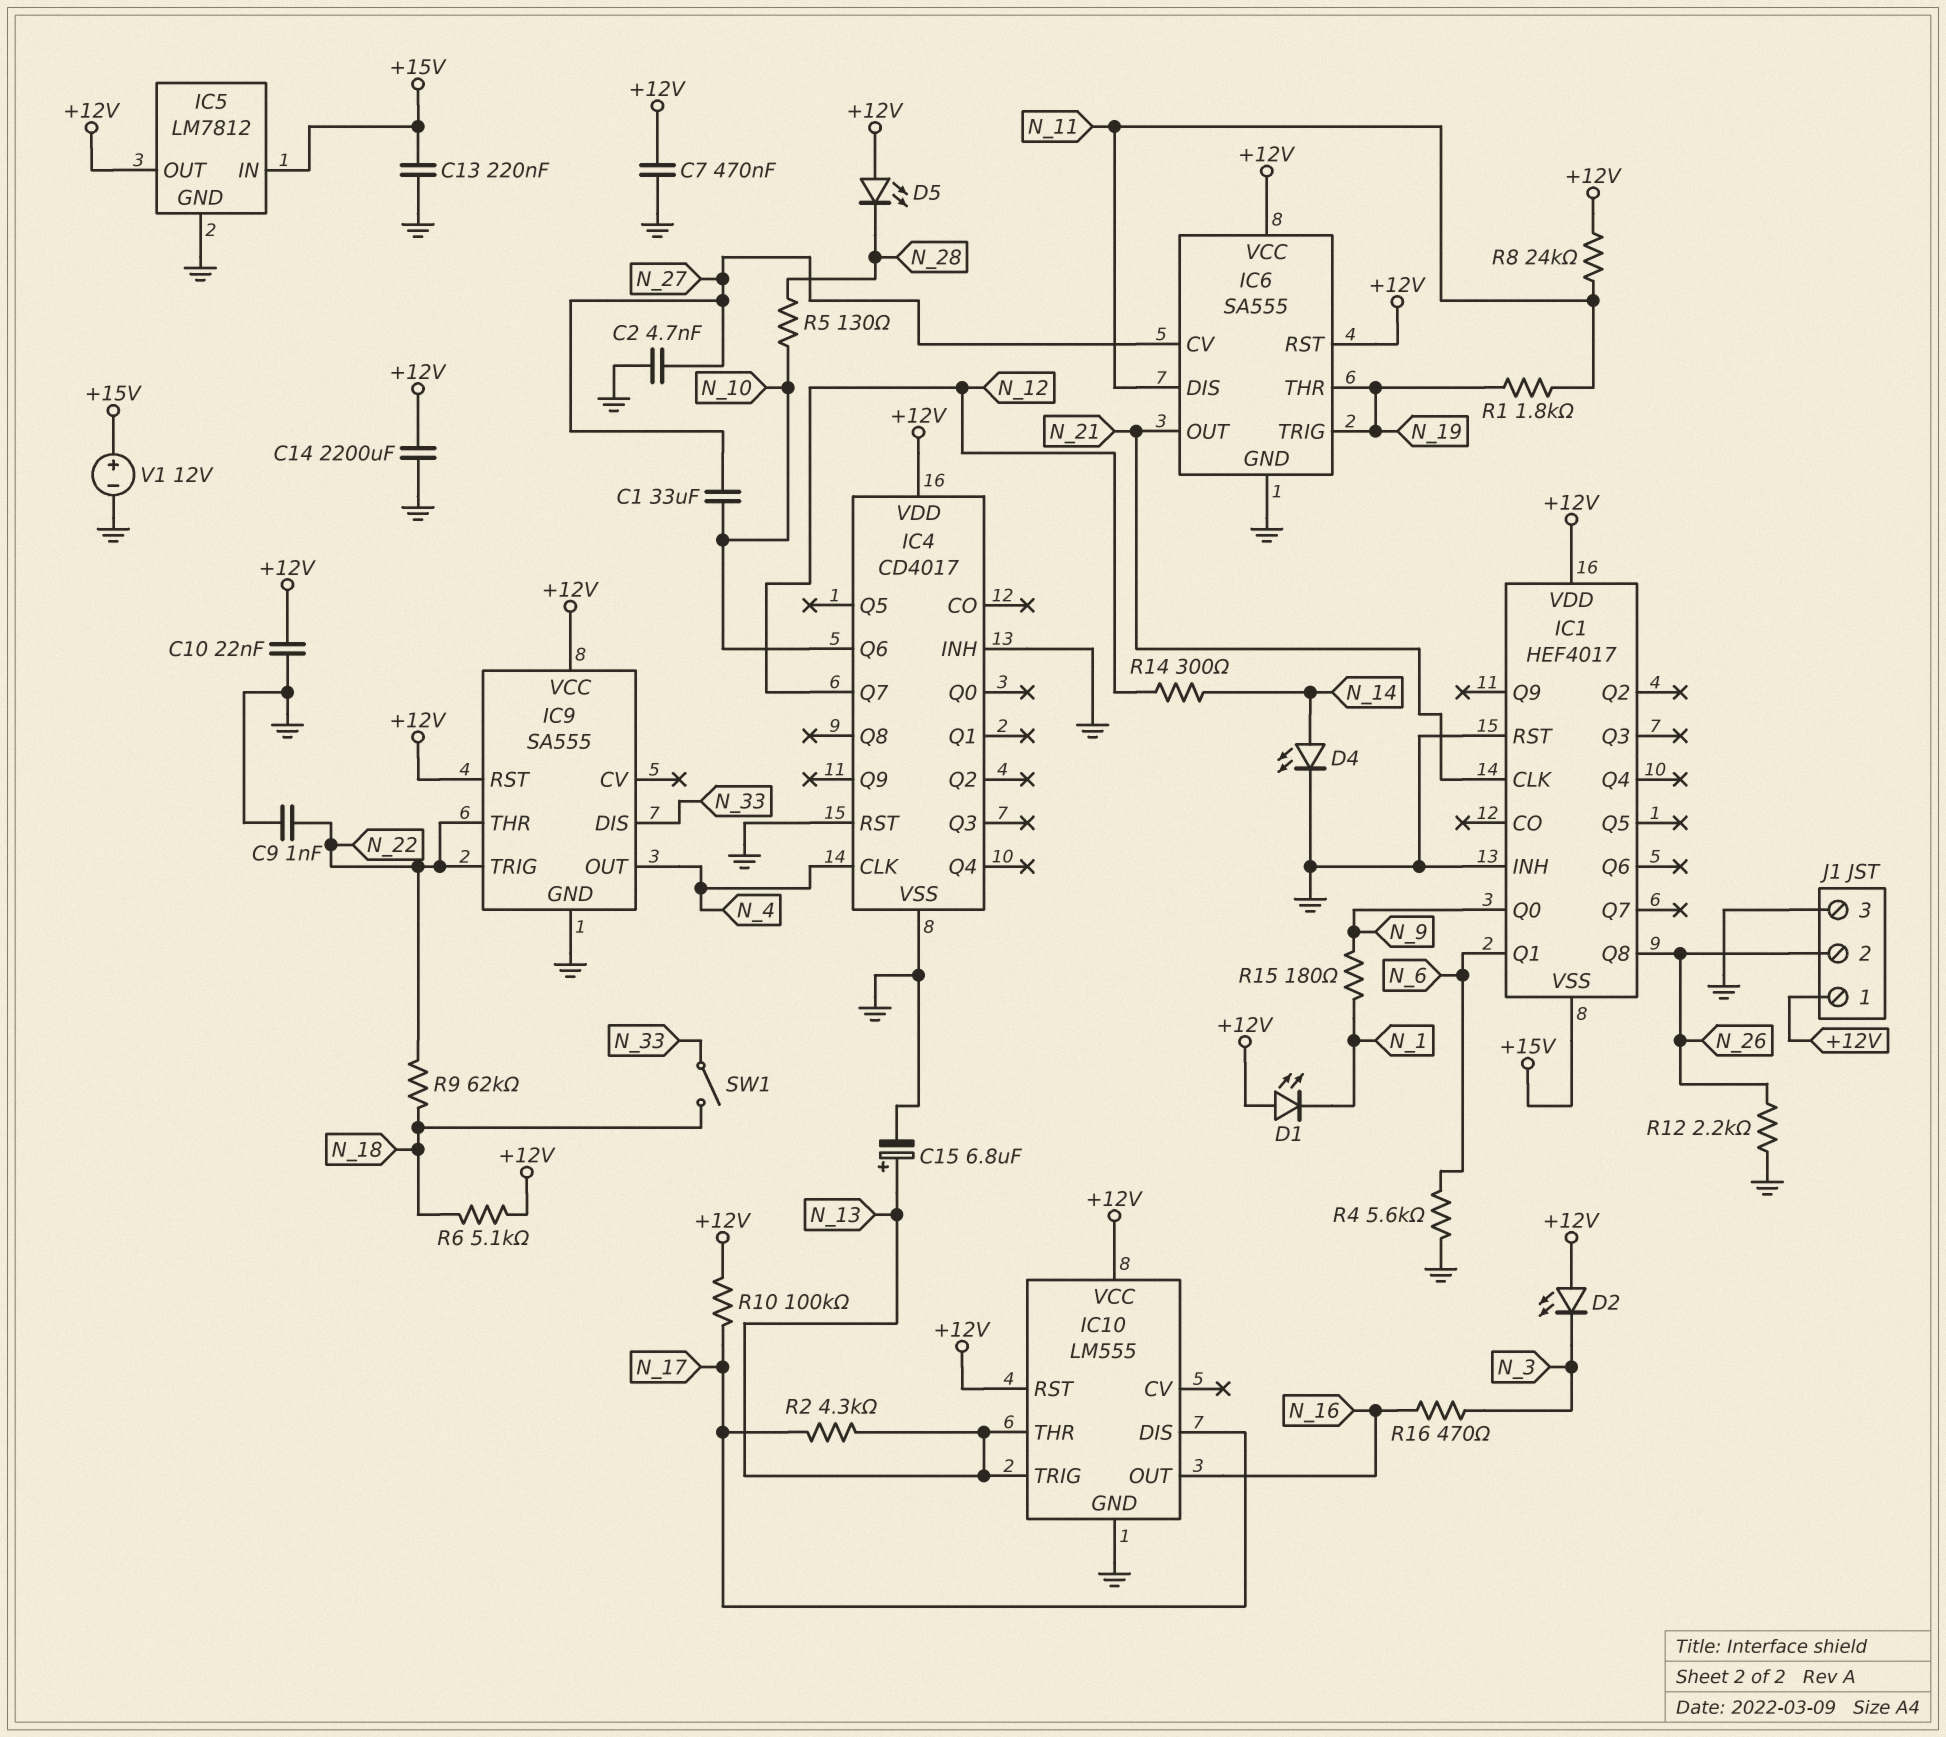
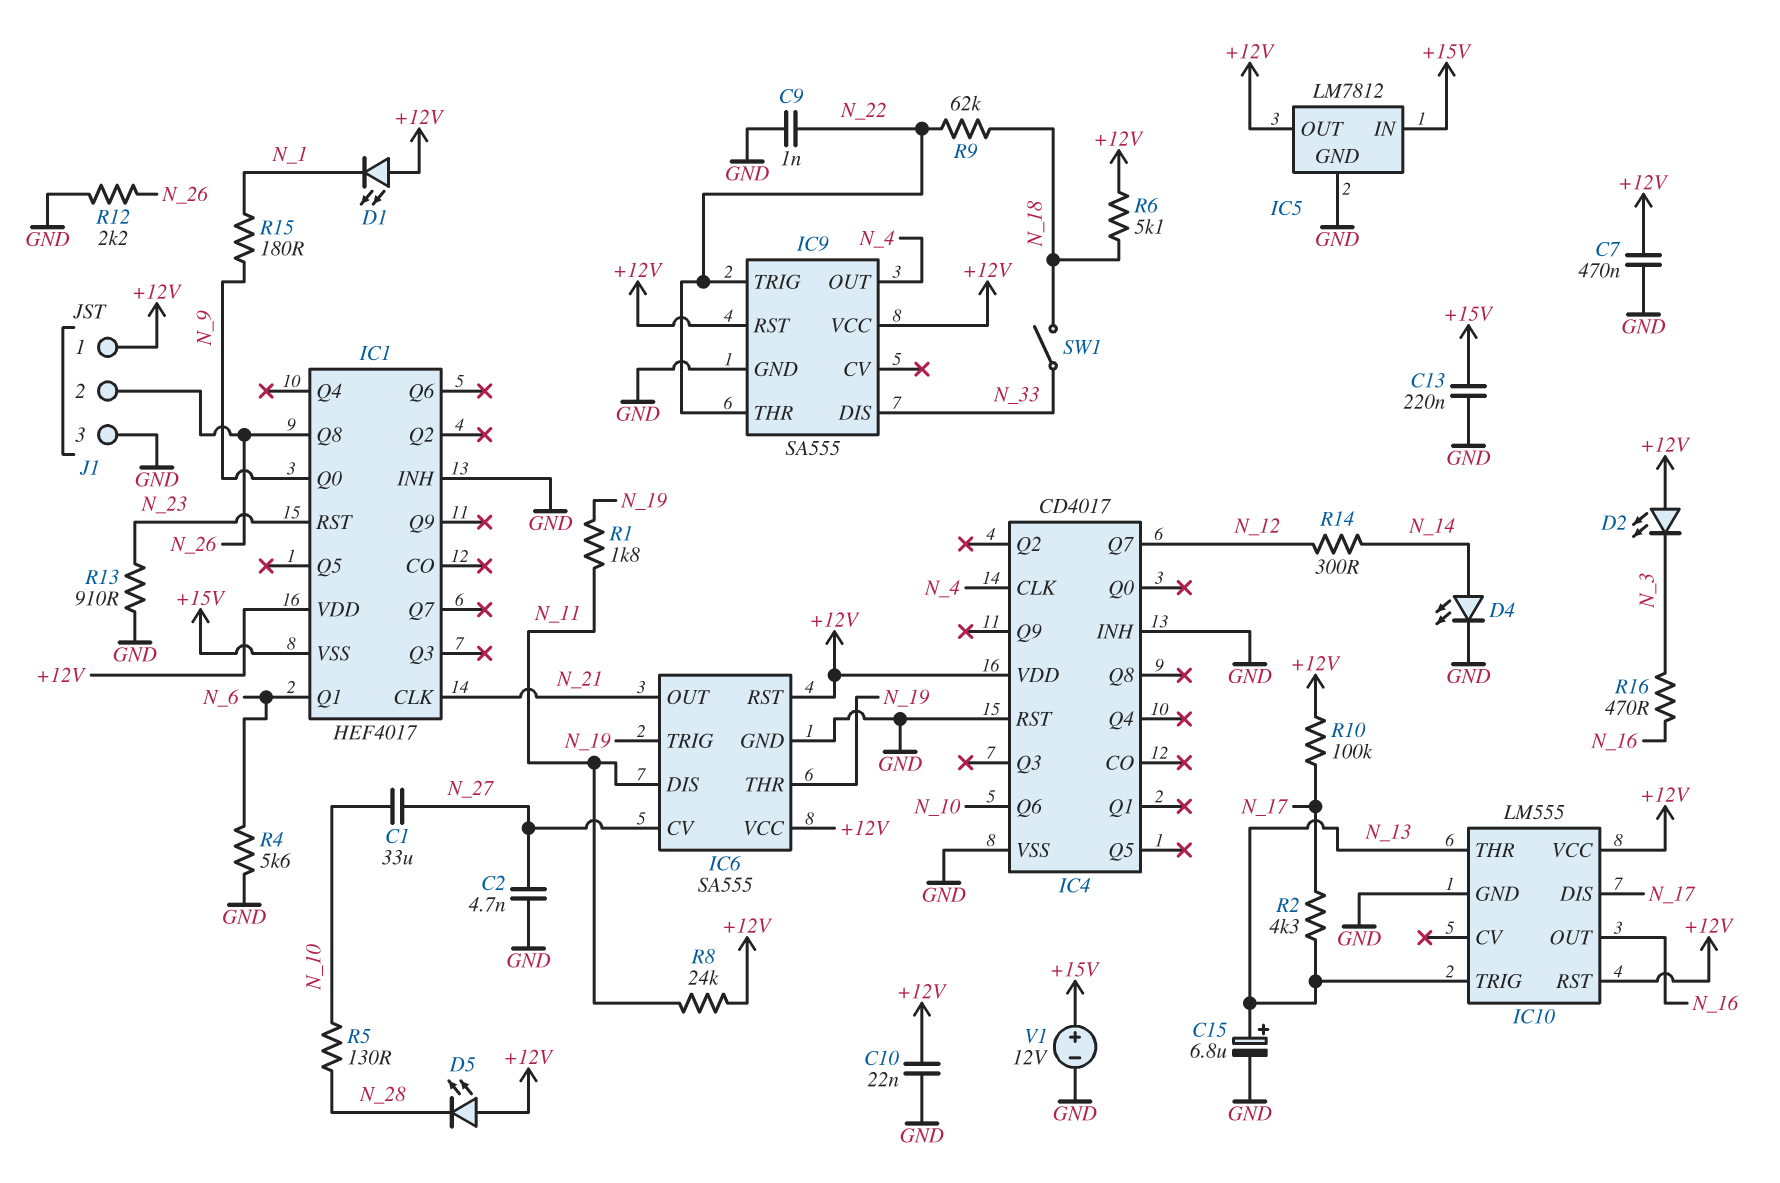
C14: 2200uF (+12V, GND) -> none
IC1 pin RST: GND -> N_23
R13: none -> 910 (GND, N_23)

